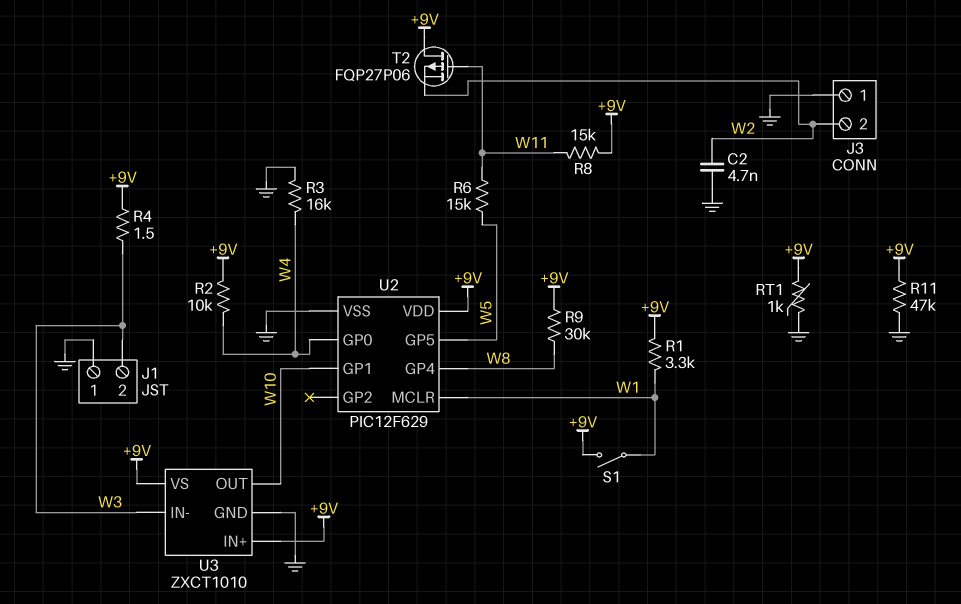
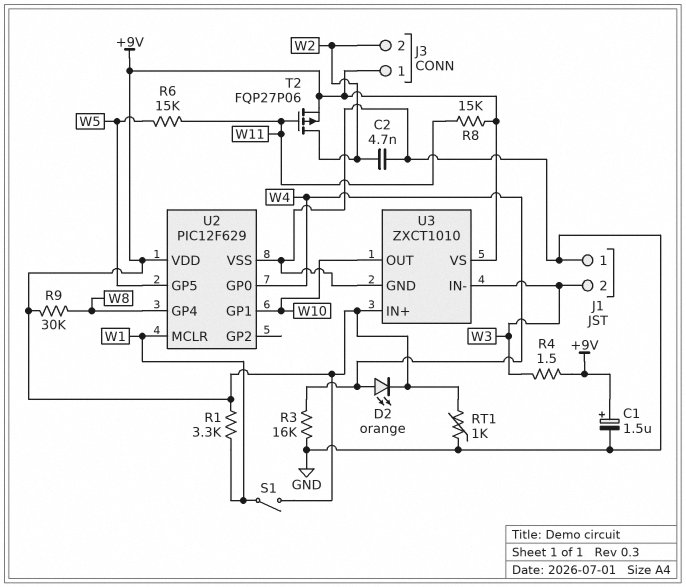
C1: none -> 1.5uF (plus +9V, minus GND)
D2: none -> LED orange (A W4, K +9V)
J3 pin 1: GND -> +9V
R2: 10k (+9V, W4) -> none
R11: 47k (+9V, GND) -> none
T2: PMOS FQP27P06 (G W11, D +9V, S W2) -> PMOS FQP27P06 (G W11, D W2, S +9V)

